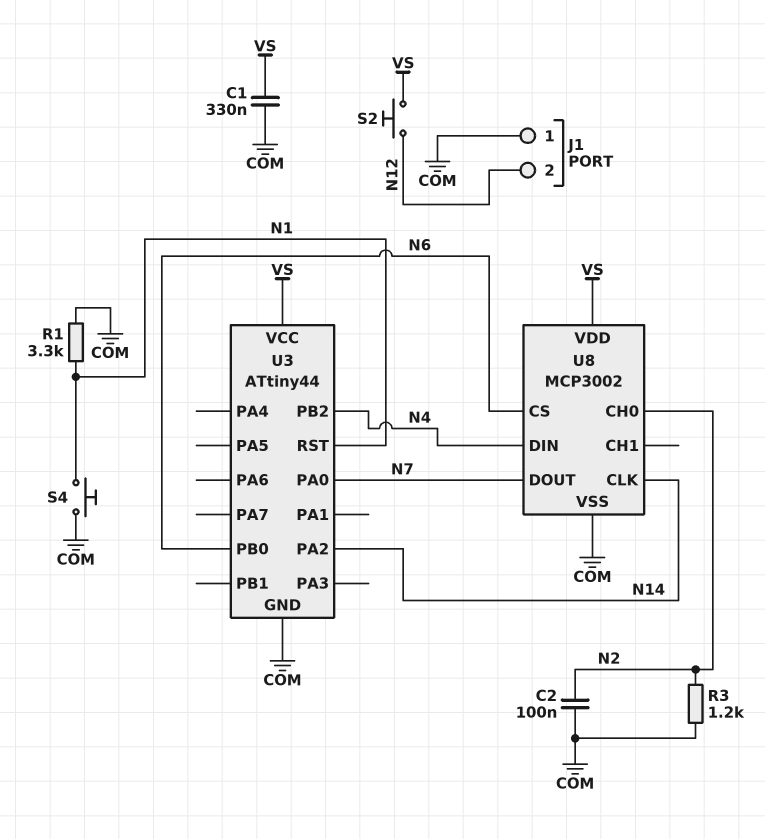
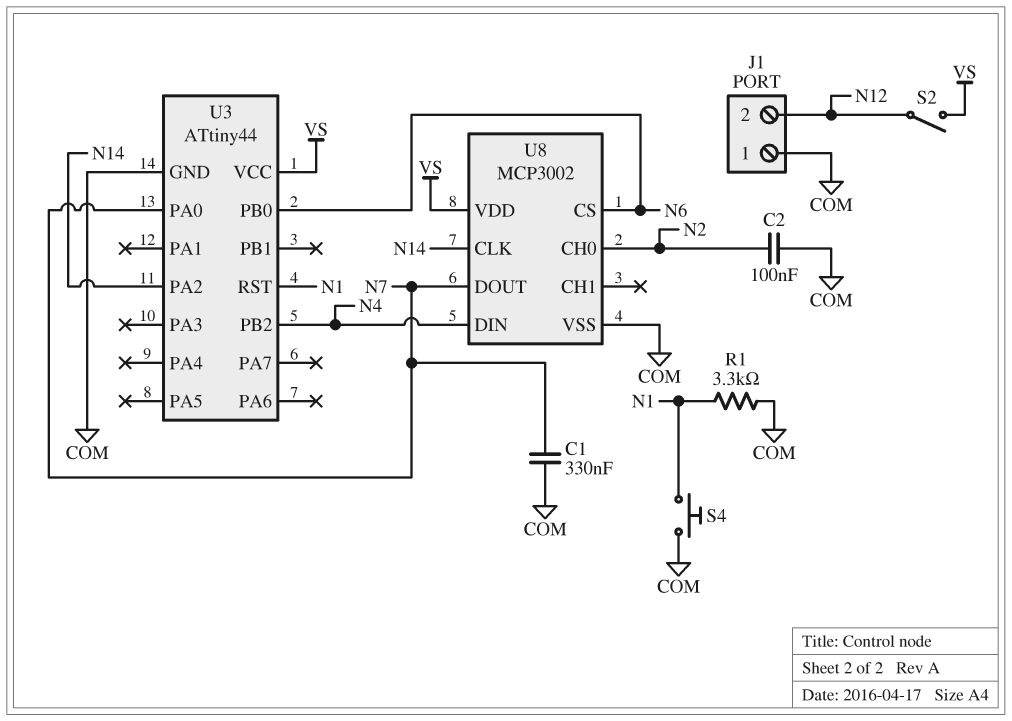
C1: 330nF (COM, VS) -> 330nF (COM, N7)
R3: 1.2k (COM, N2) -> none
S2: button (N12, VS) -> switch (N12, VS)

